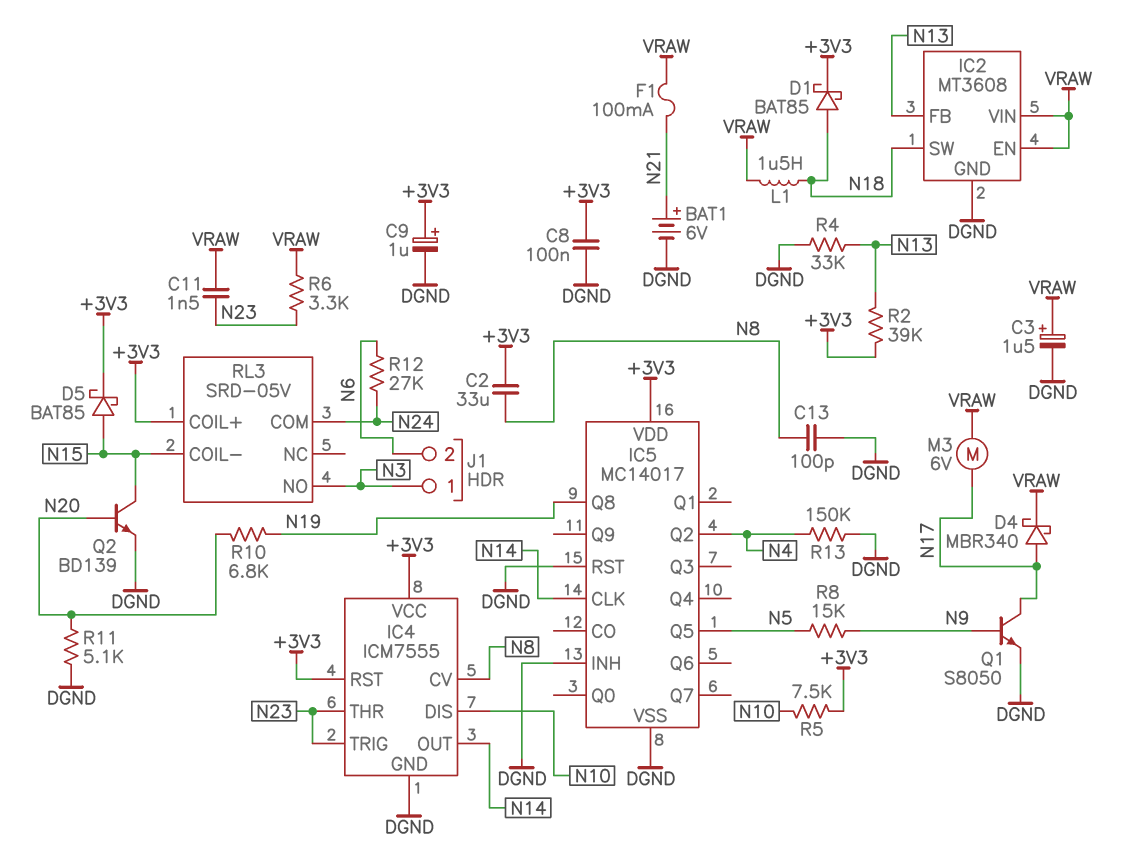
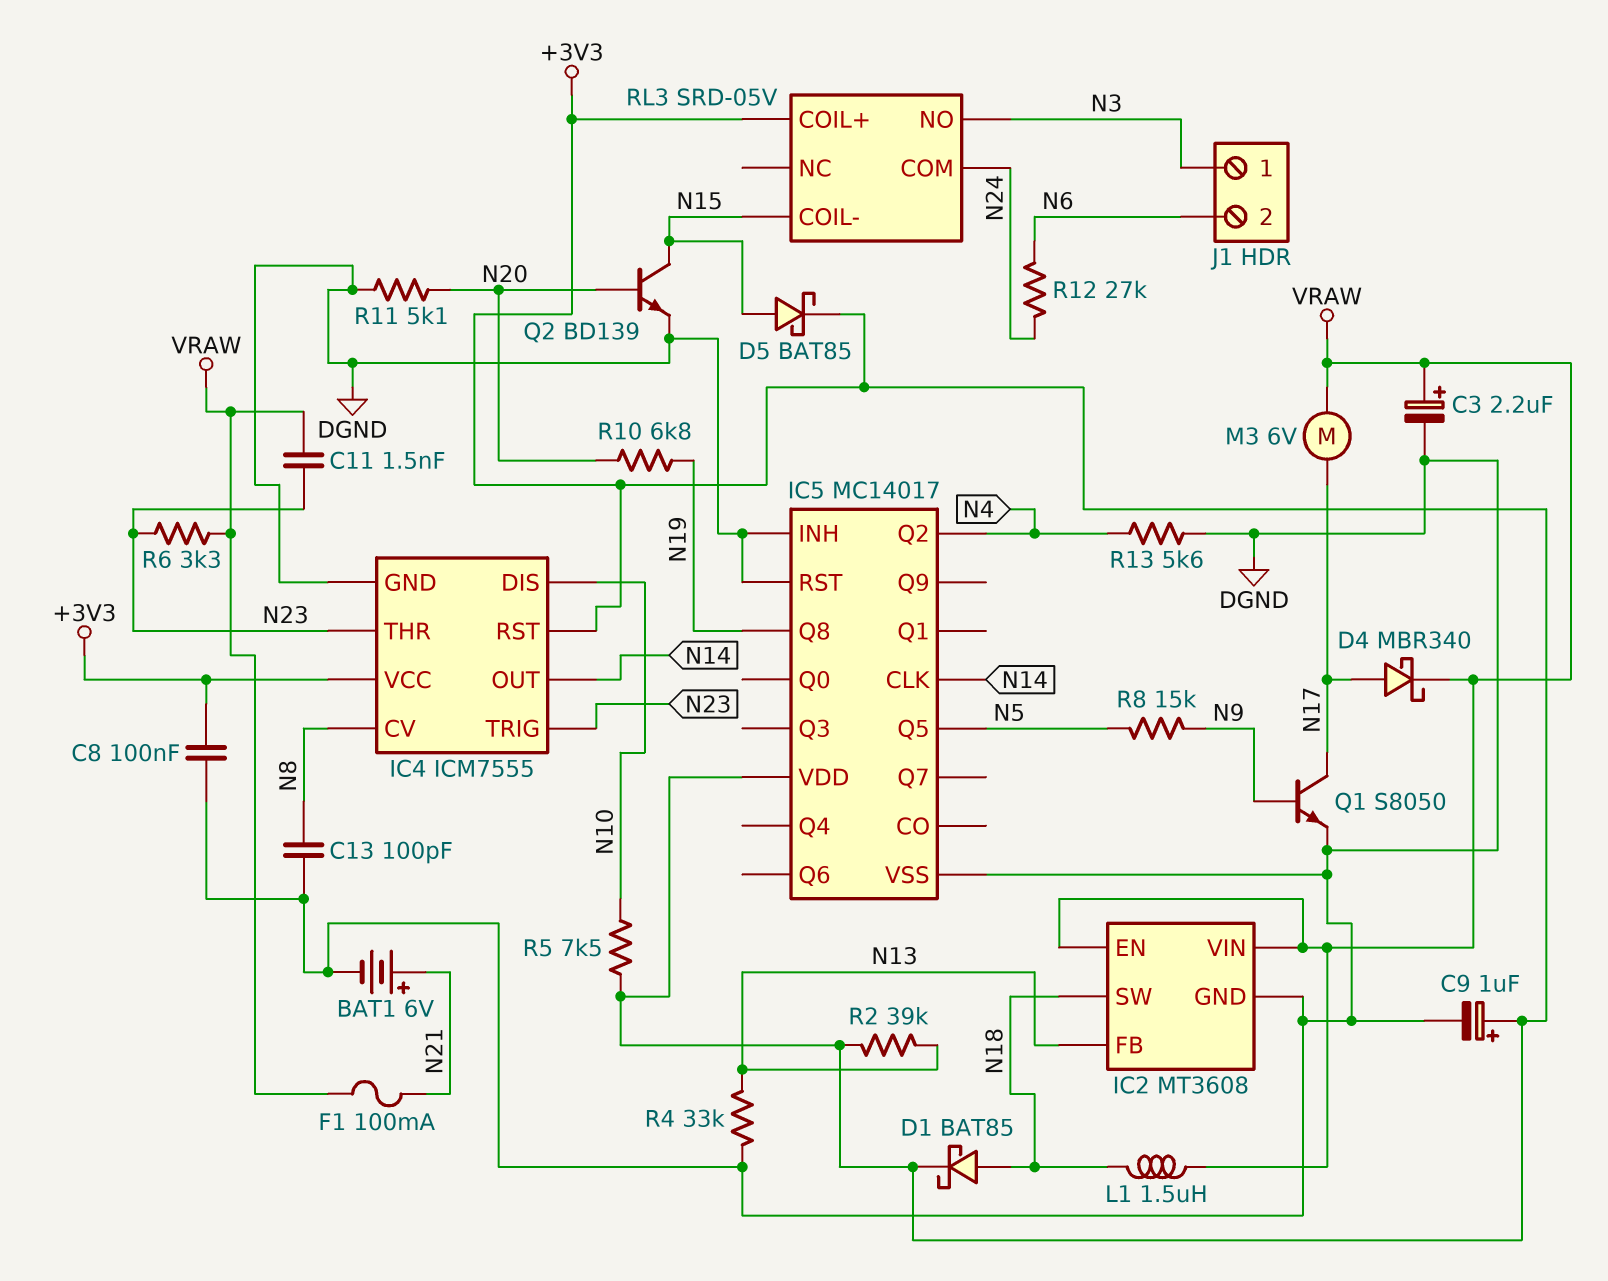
C2: 33uF (+3V3, N8) -> none
C3: 1.5uF (plus VRAW, minus DGND) -> 2.2uF (plus VRAW, minus DGND)
R13: 150k (DGND, N4) -> 5.6k (DGND, N4)

